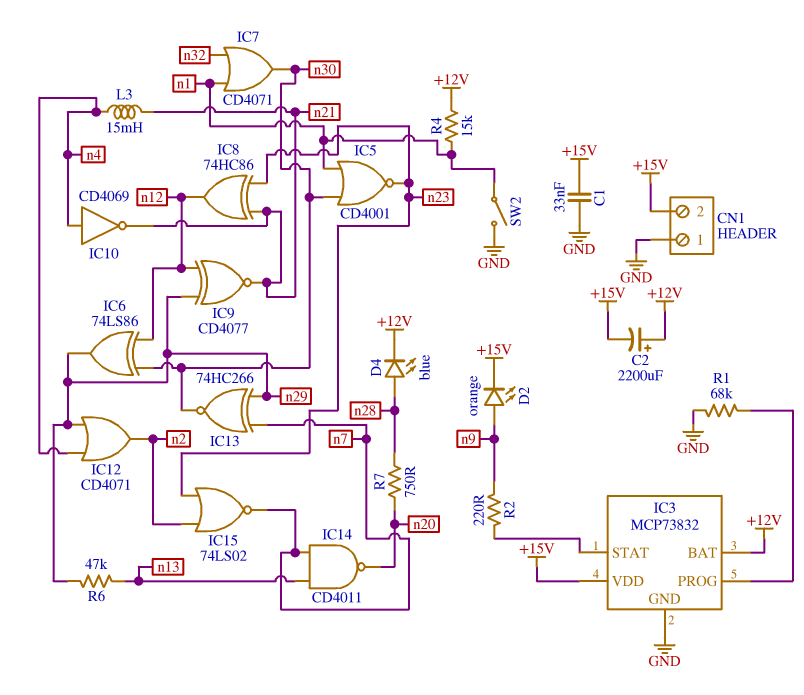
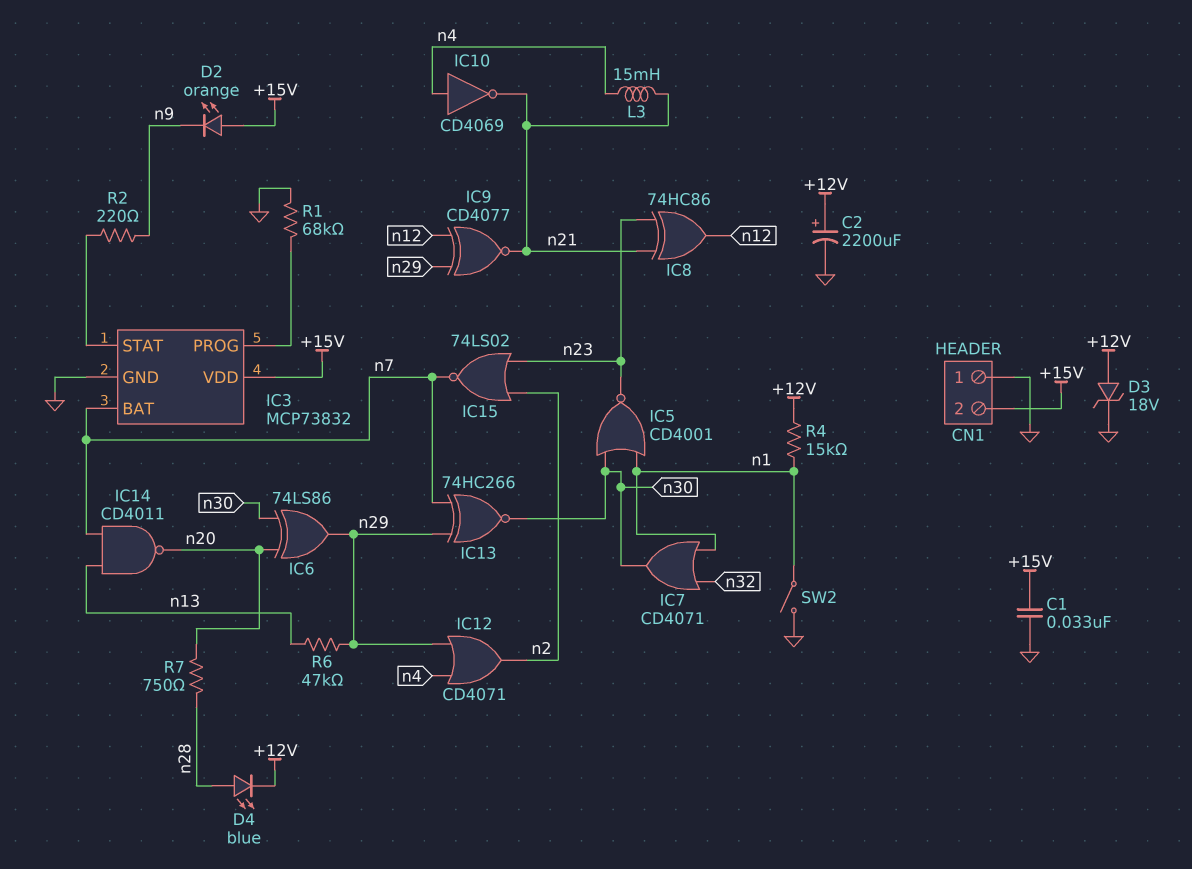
C2: 2200uF (plus +12V, minus +15V) -> 2200uF (plus +12V, minus GND)
D2: LED orange (A n9, K +15V) -> LED orange (A +15V, K n9)
D3: none -> zener 18V (A +12V, K GND)
IC3 pin BAT: +12V -> n7
IC6: XOR 74LS86 (in n12, in n30, out n29) -> XOR 74LS86 (in n20, in n30, out n29)

